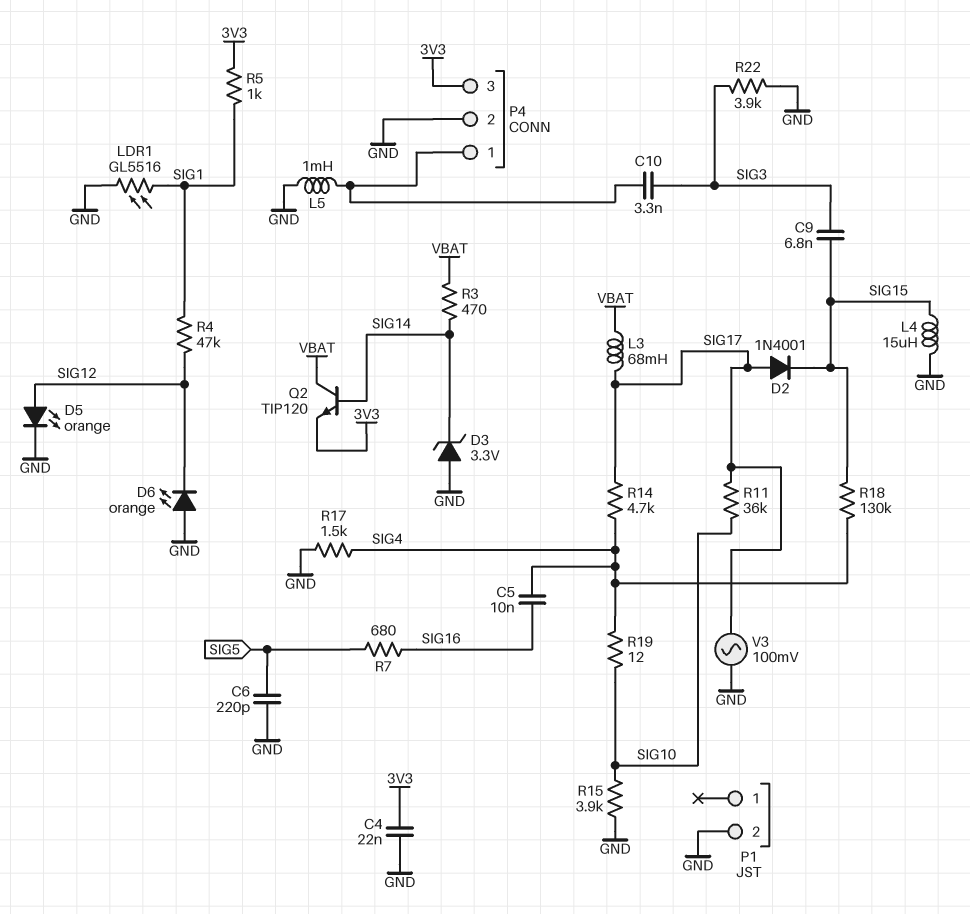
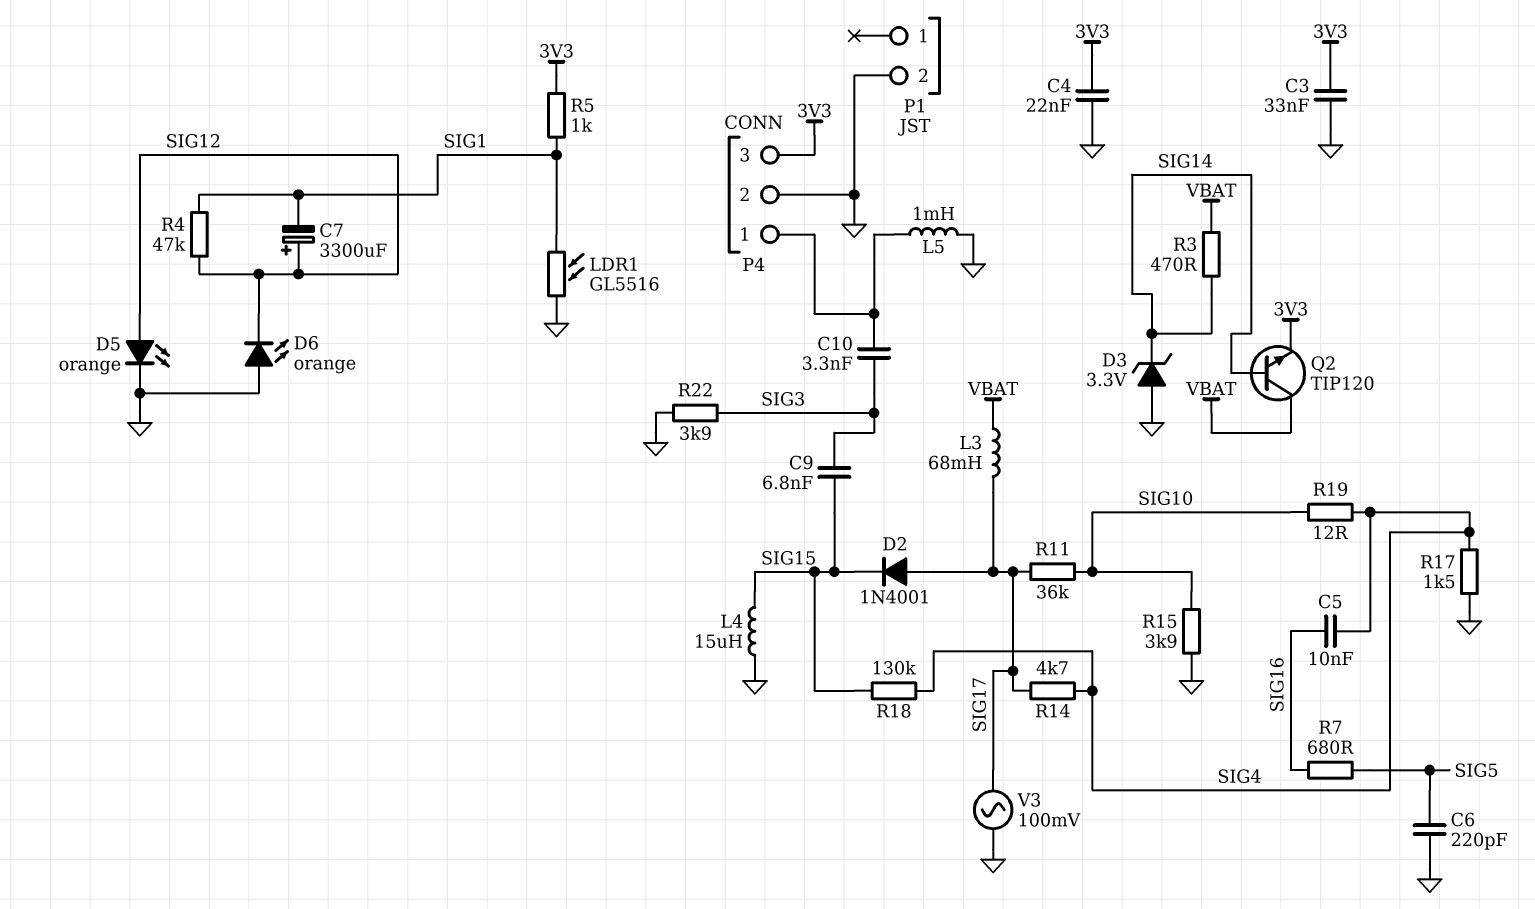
C3: none -> 33nF (3V3, GND)
C7: none -> 3300uF (plus SIG12, minus SIG1)

